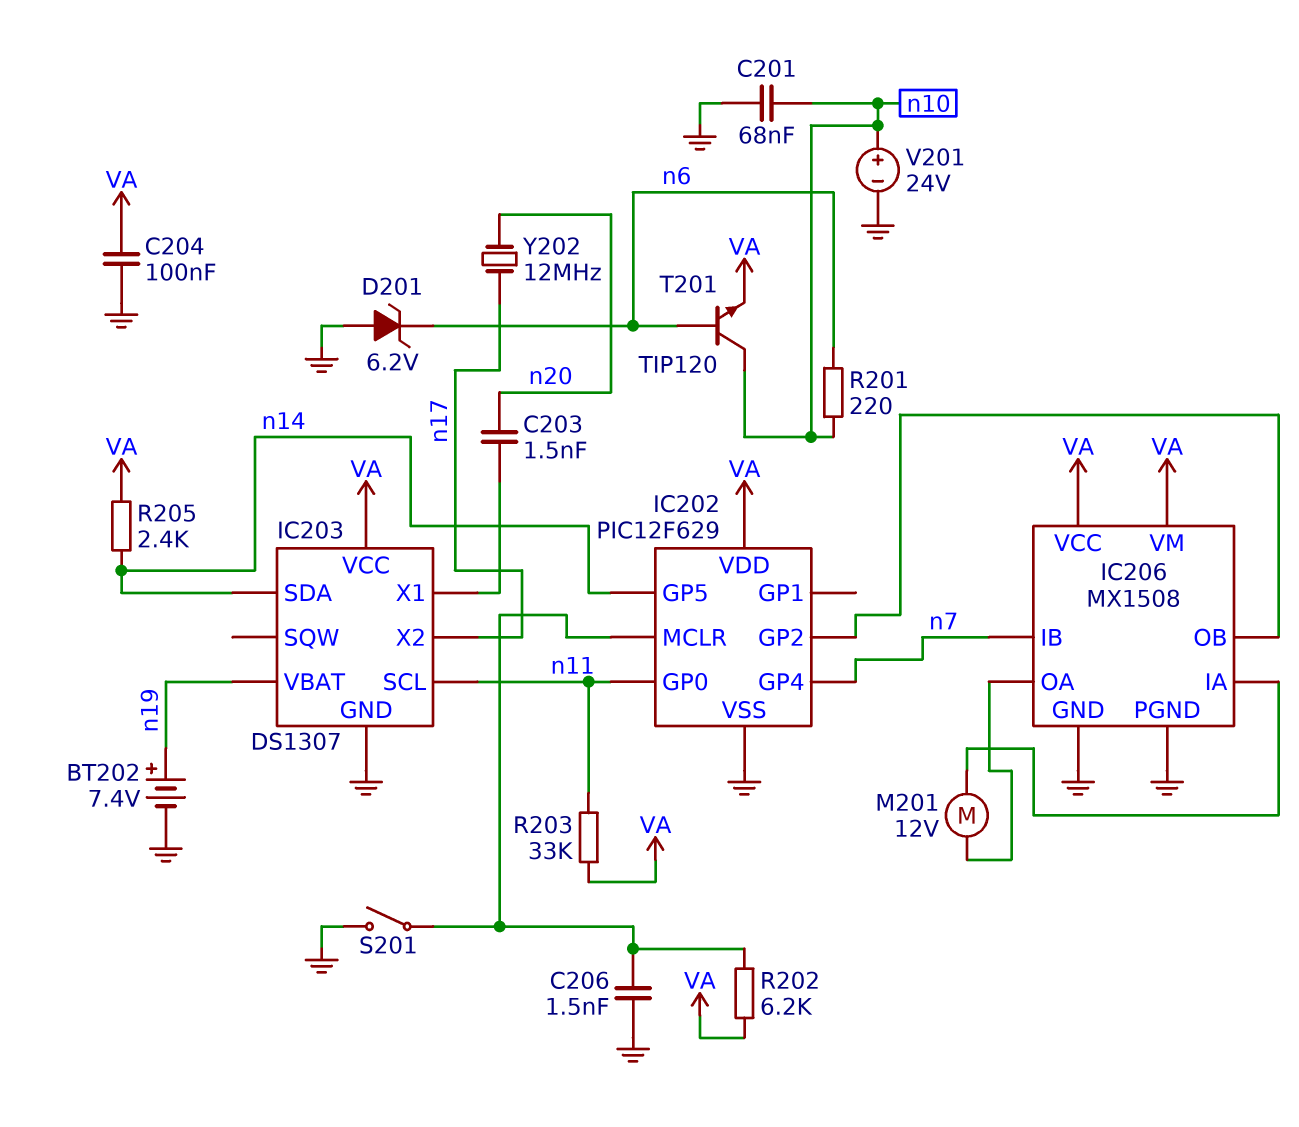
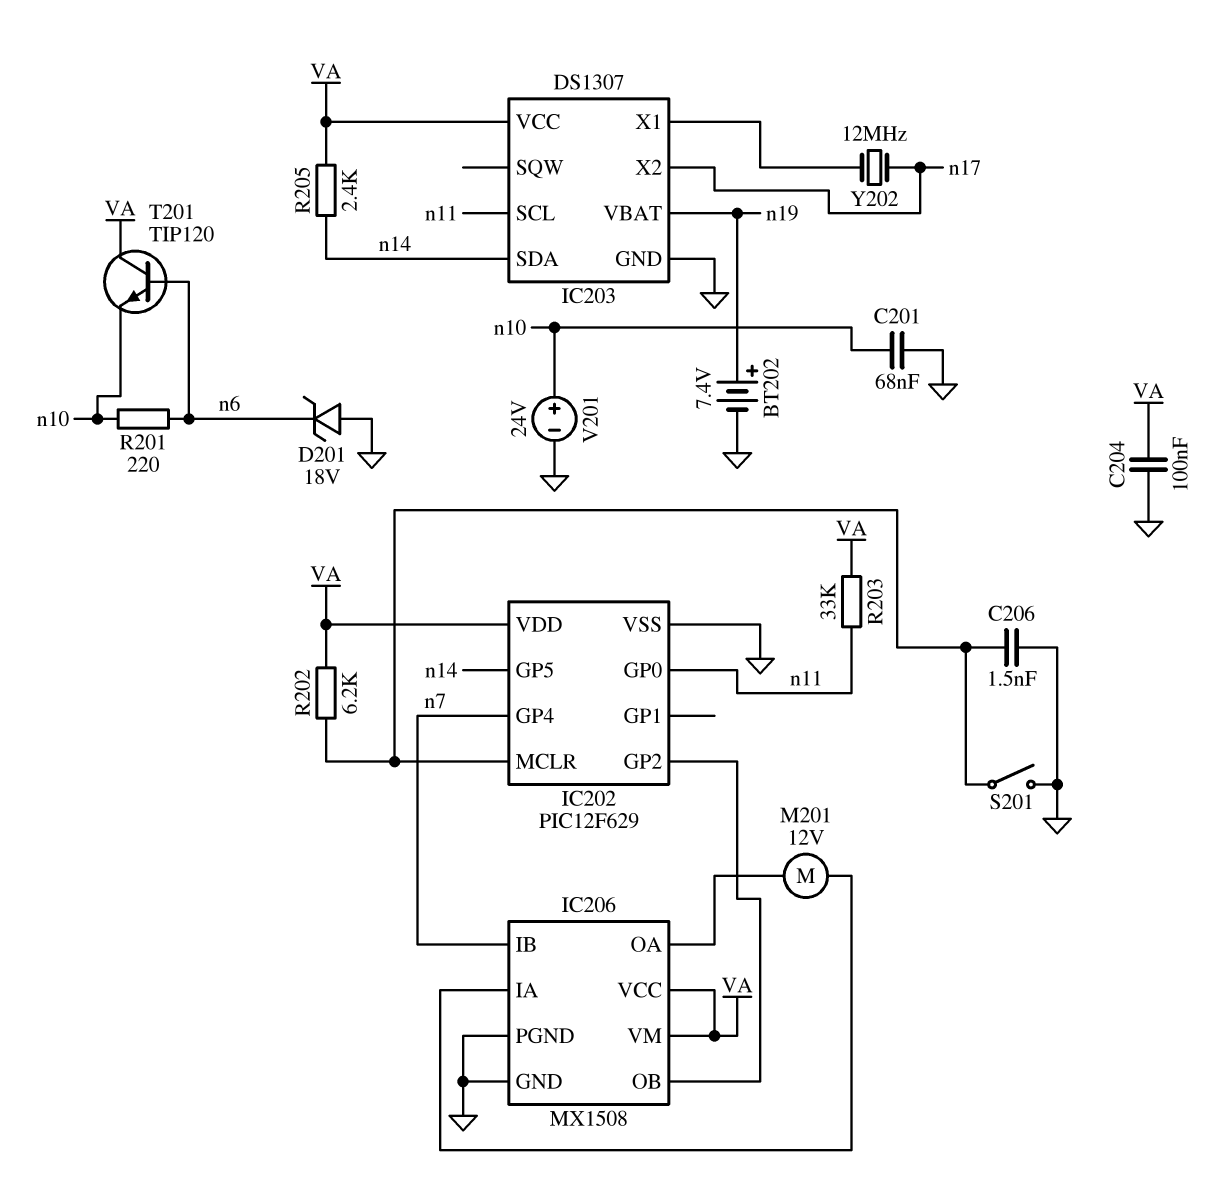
C203: 1.5nF (IC203/X1, n20) -> none
D201: zener 6.2V (A GND, K n6) -> zener 18V (A GND, K n6)
T201: NPN TIP120 (B n6, C n10, E VA) -> NPN TIP120 (B n6, C VA, E n10)
Y202: 12MHz (n17, n20) -> 12MHz (IC203/X1, n17)

